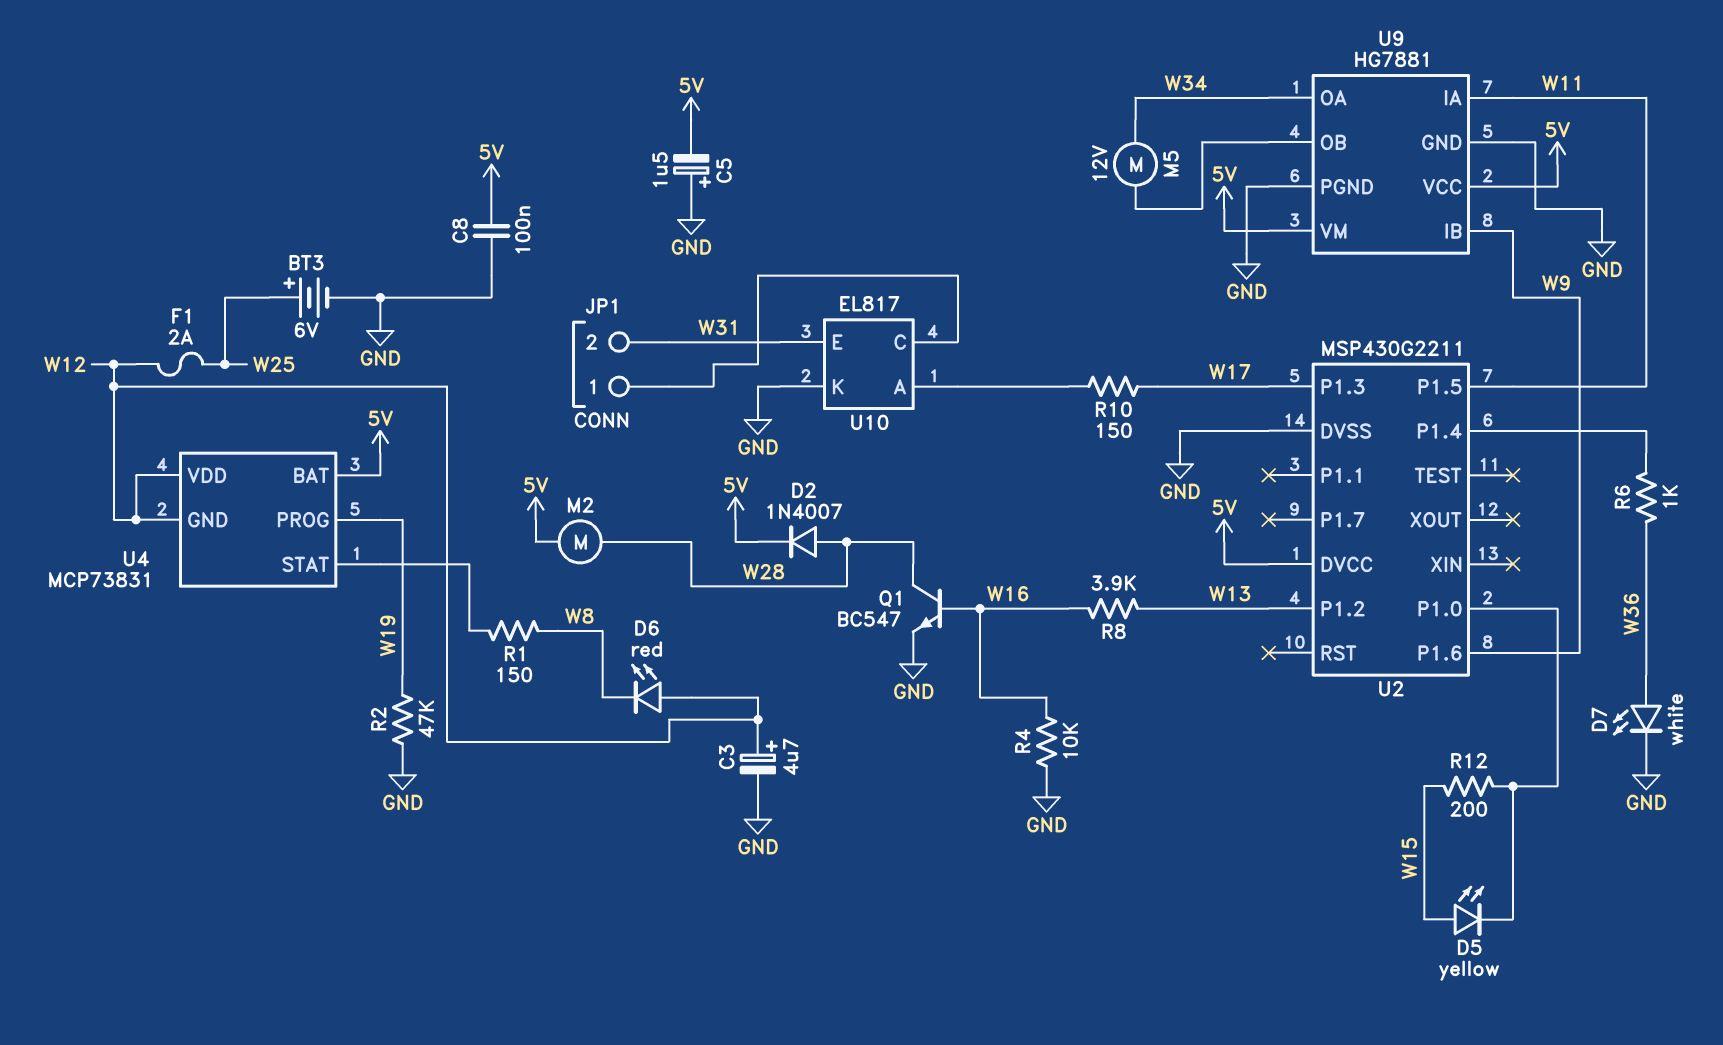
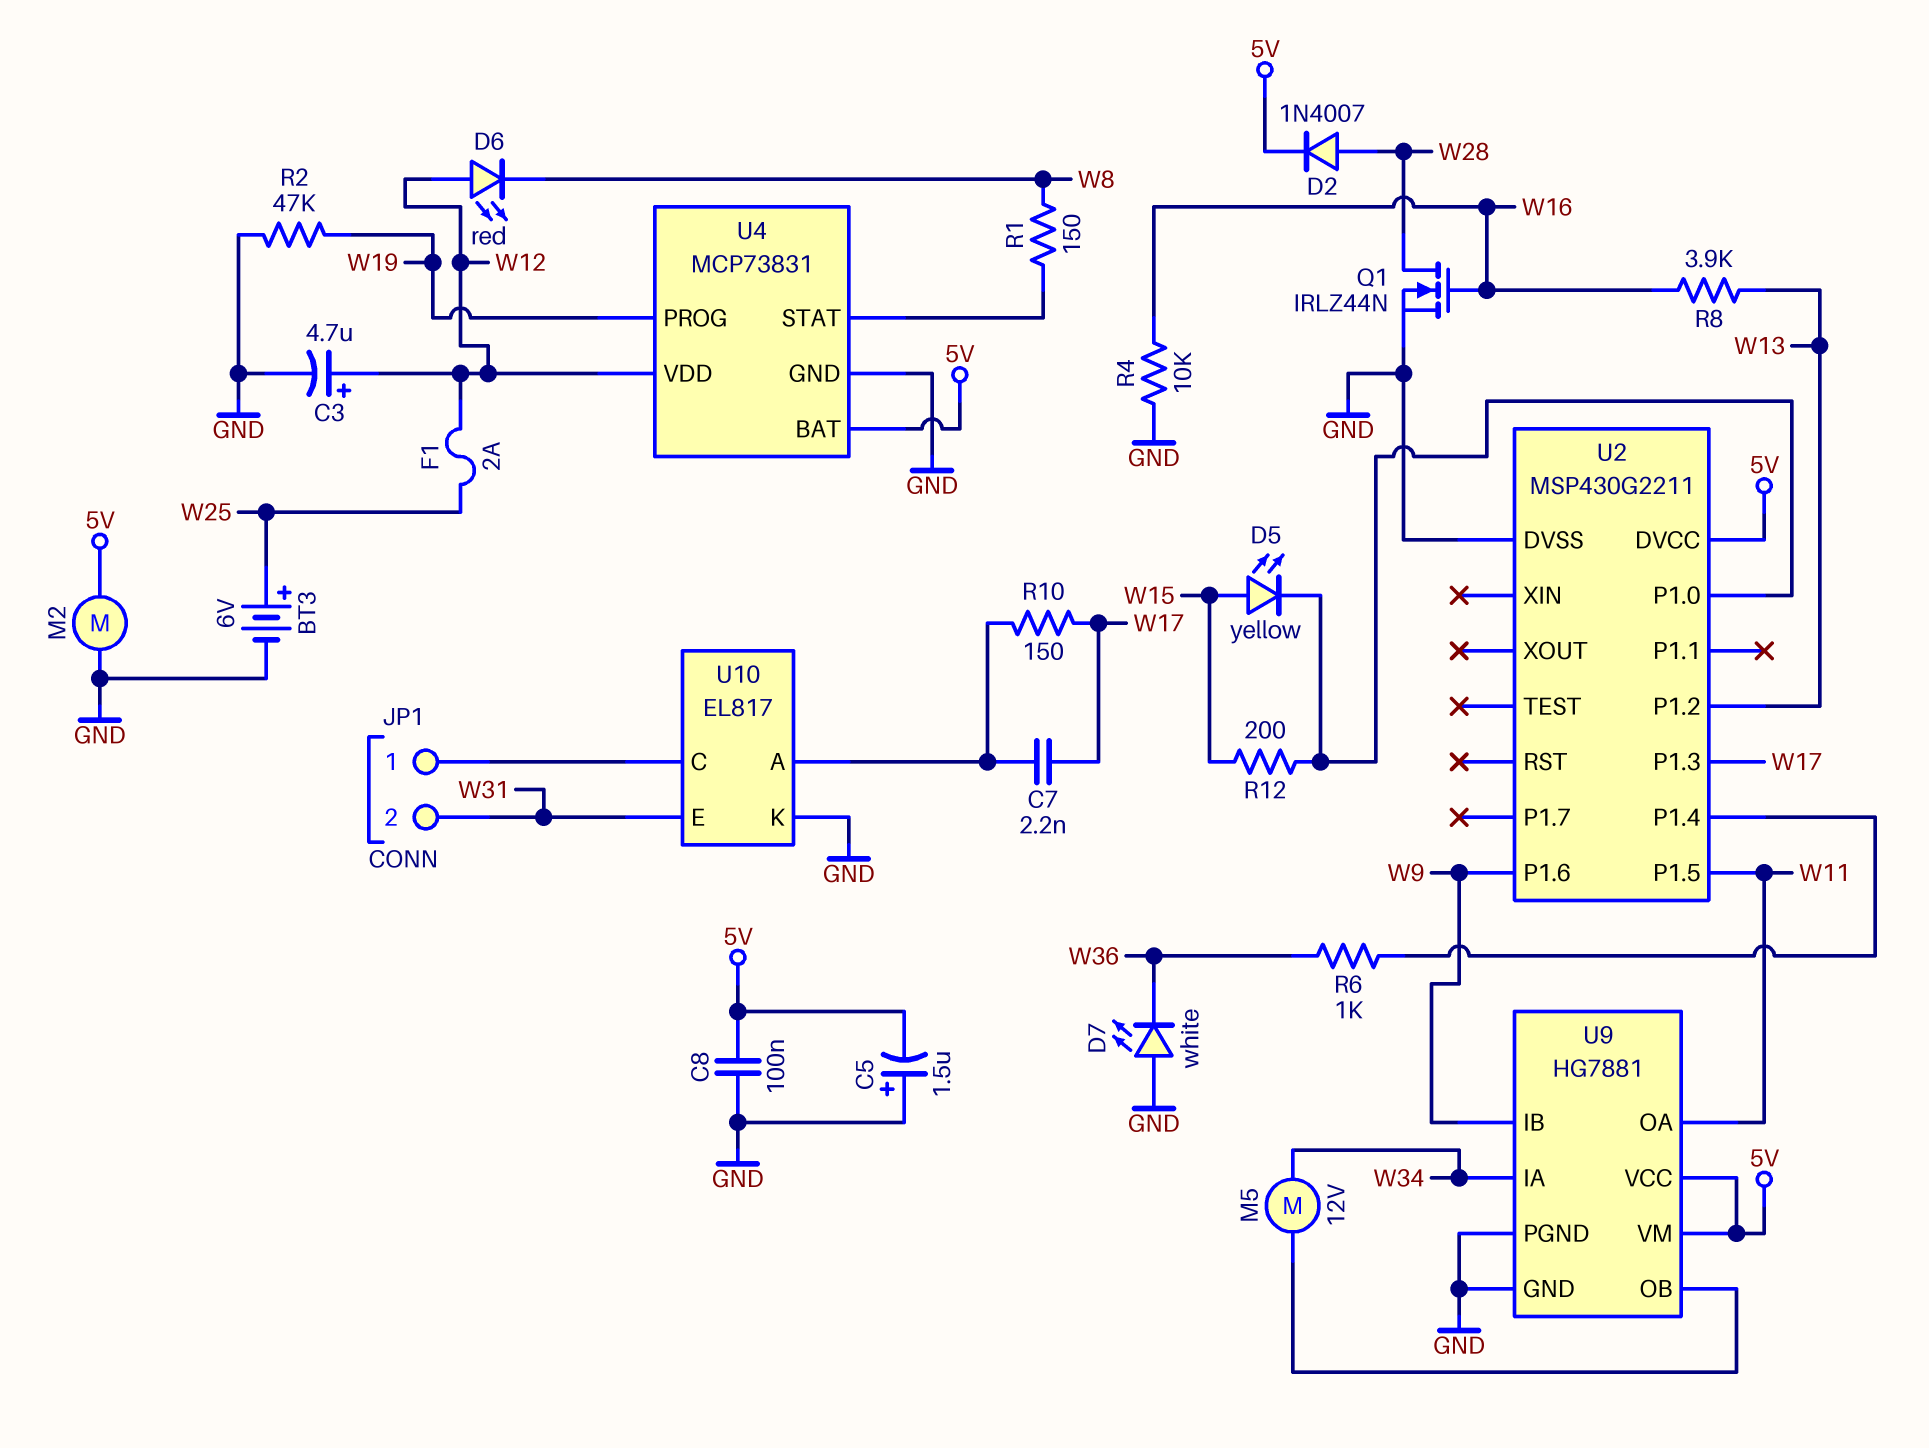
C7: none -> 2.2nF (U10/A, W17)
D7: LED white (A W36, K GND) -> LED white (A GND, K W36)
M2: motor (5V, W28) -> motor (5V, GND)
Q1: NPN BC547 (B W16, C W28, E GND) -> NMOS IRLZ44N (G W16, D W28, S GND)
U4 pin GND: W12 -> GND
U9 pin IA: W11 -> W34
U9 pin OA: W34 -> W11

